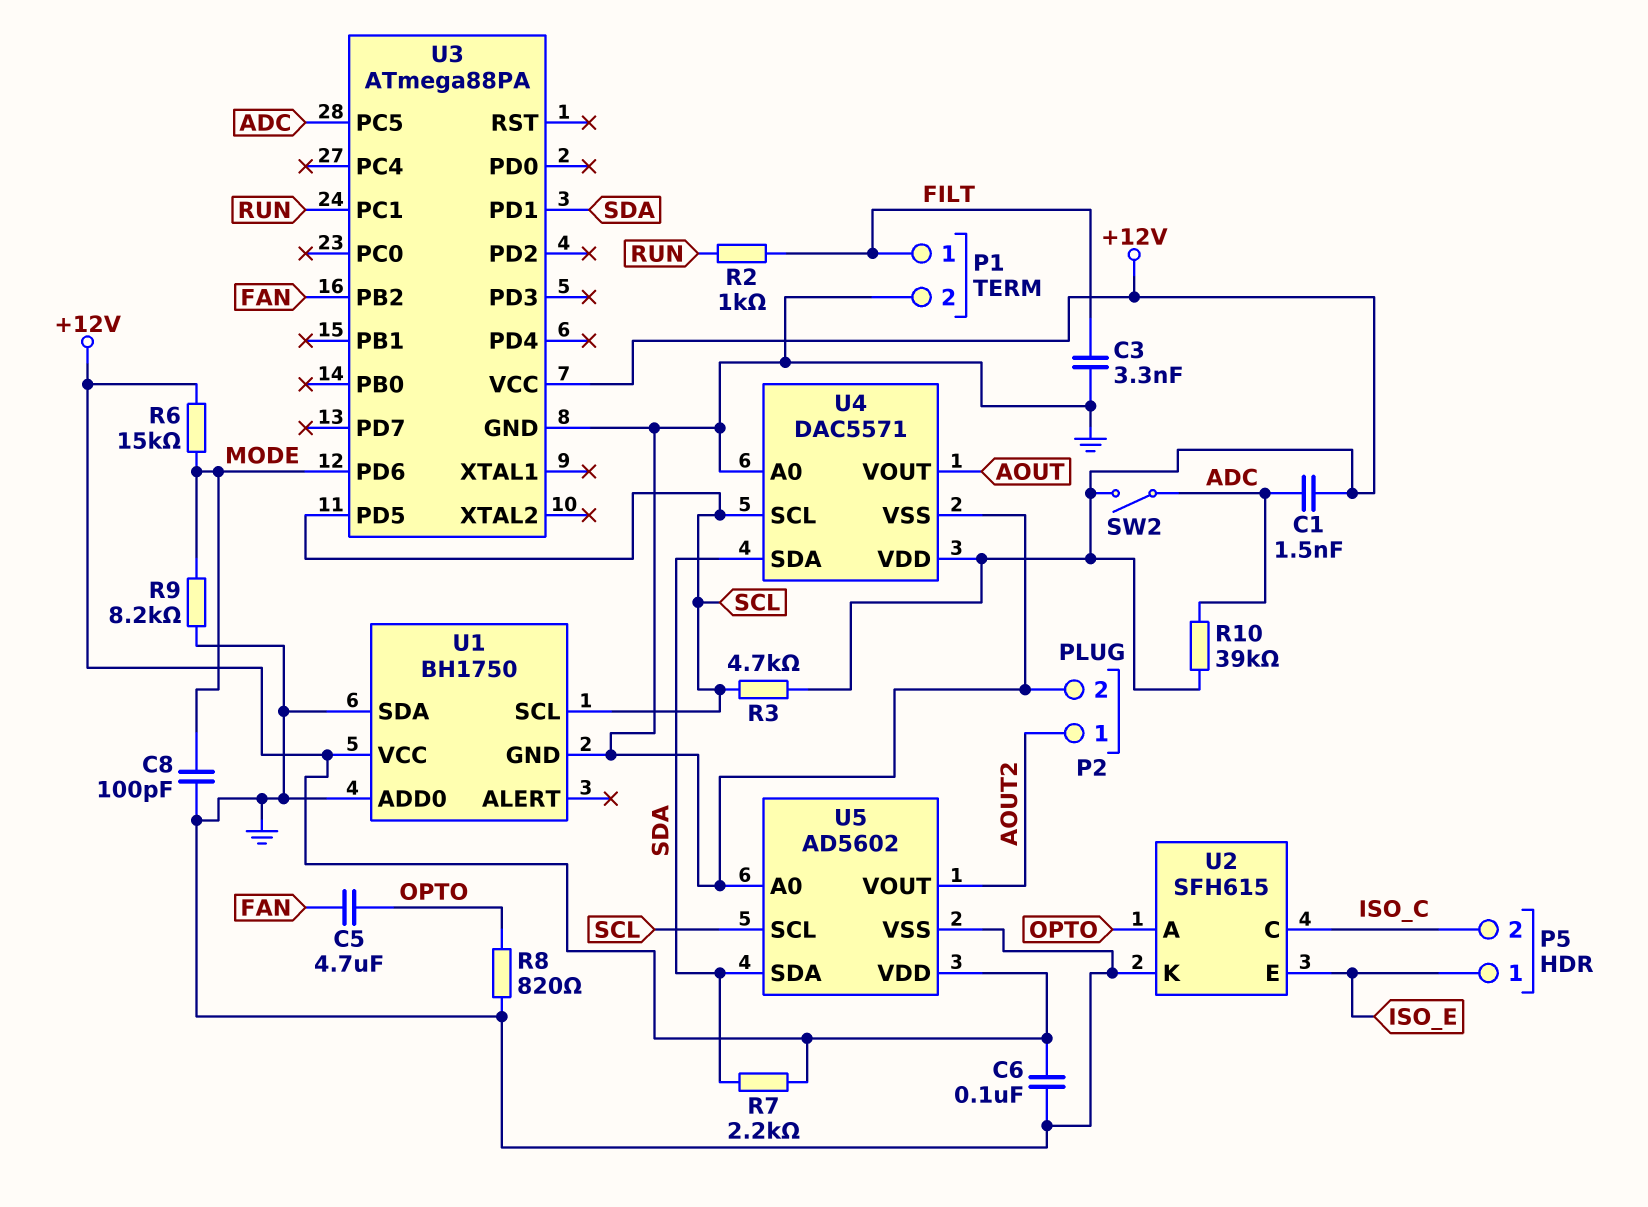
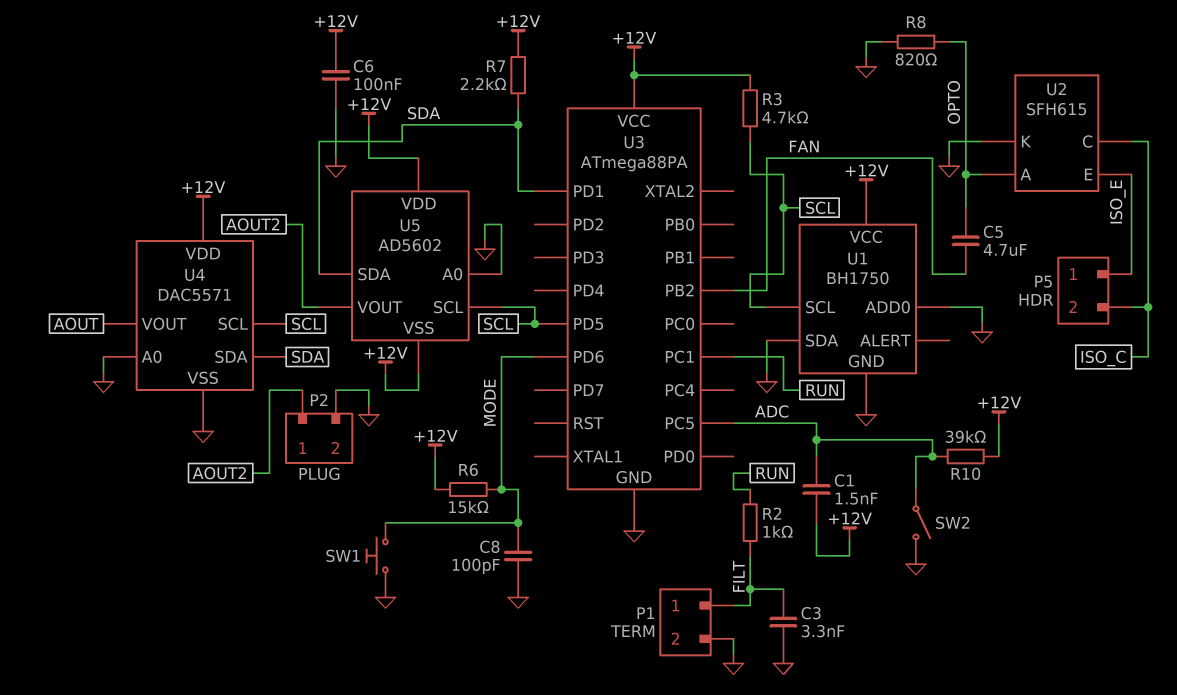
R9: 8.2k (GND, MODE) -> none
SW1: none -> button (GND, MODE)
SW2: switch (+12V, ADC) -> switch (ADC, GND)
U5 pin VSS: GND -> +12V

